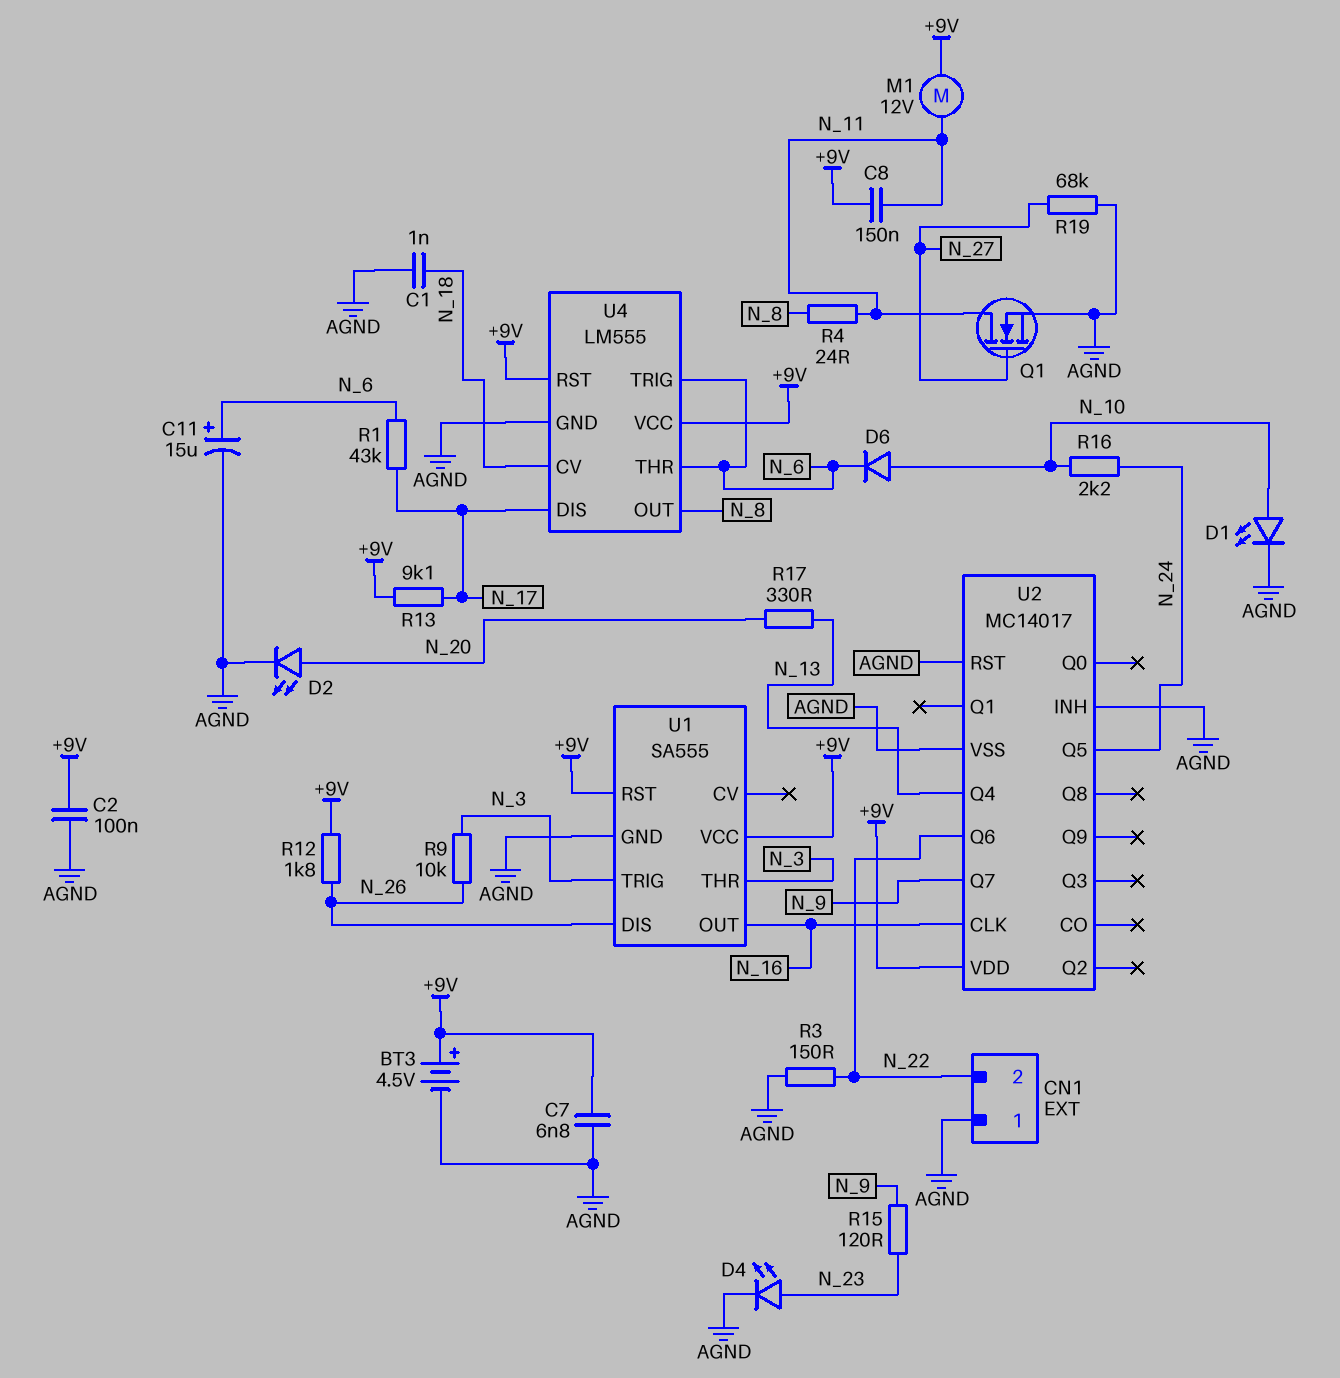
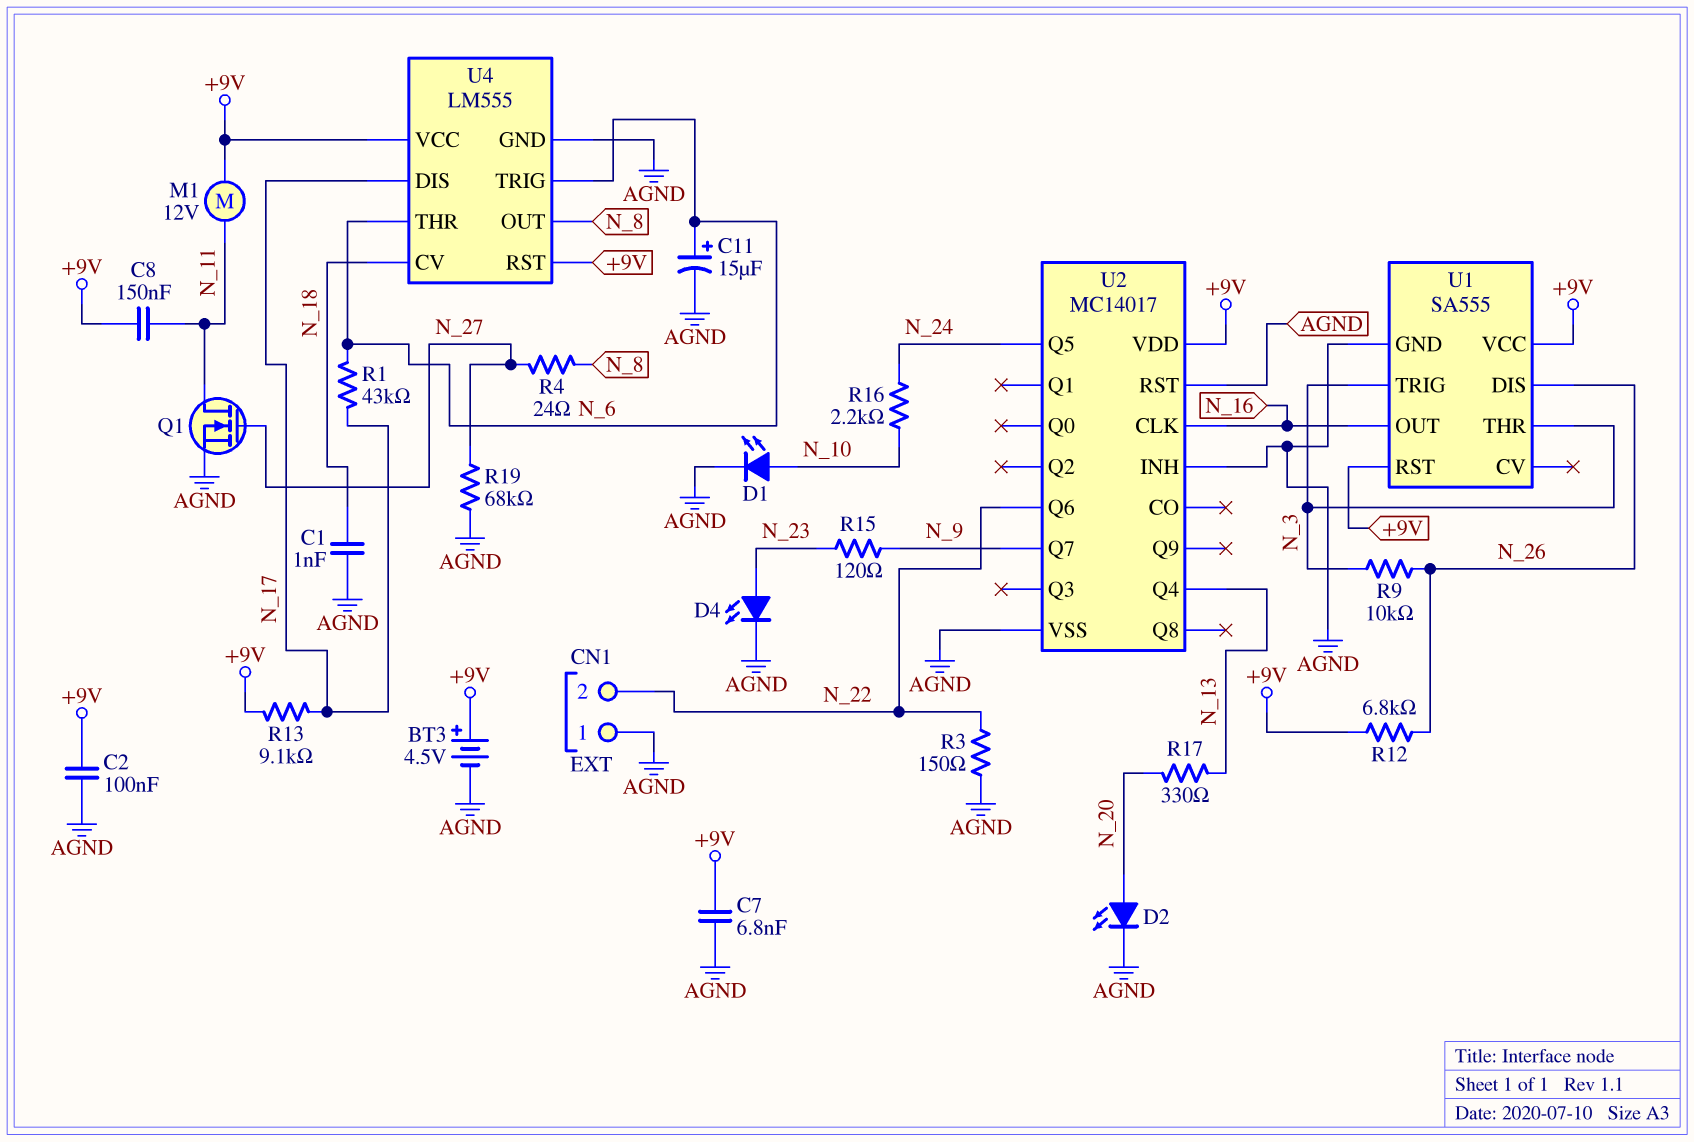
D6: diode (A N_10, K N_6) -> none
R4: 24 (N_8, N_11) -> 24 (N_8, N_27)
R12: 1.8k (+9V, N_26) -> 6.8k (+9V, N_26)

